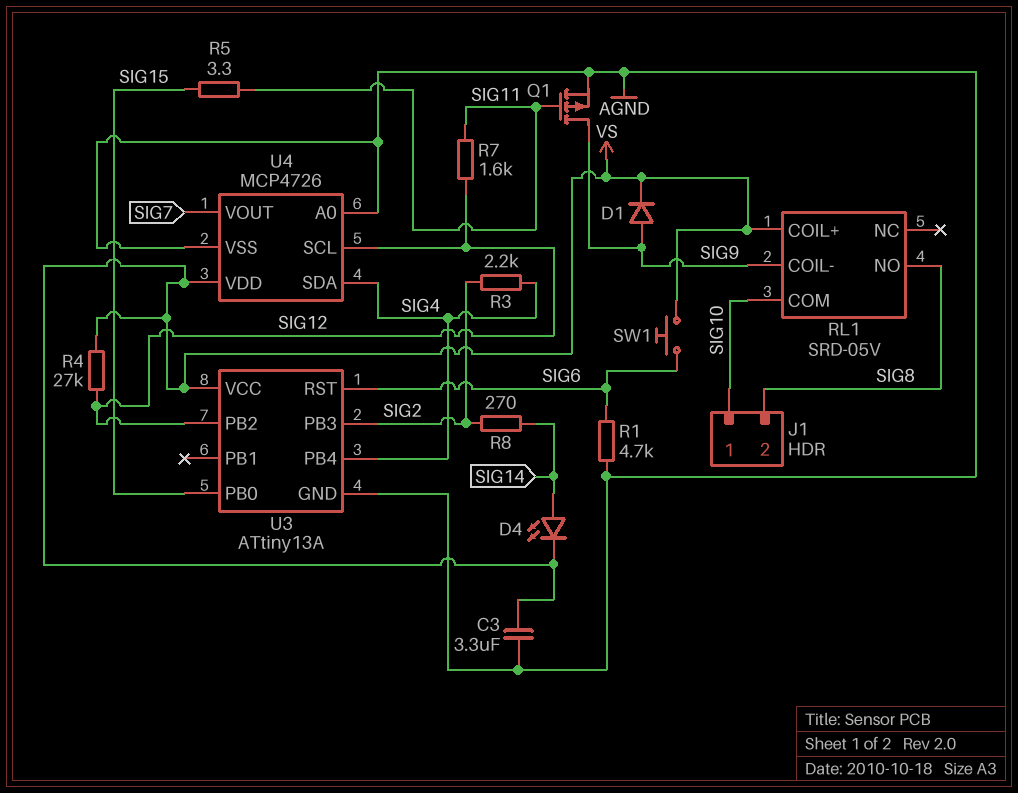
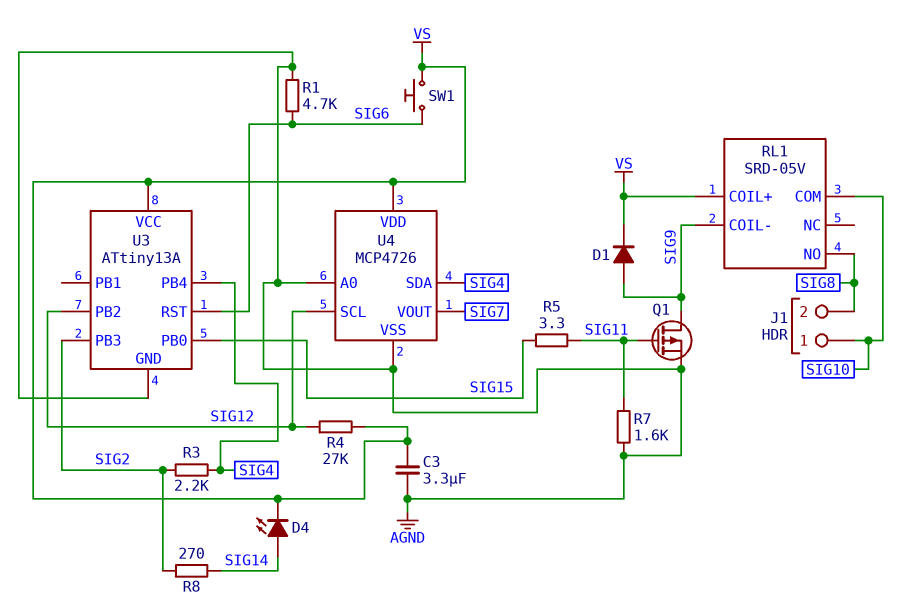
R7: 1.6k (SIG11, SIG12) -> 1.6k (AGND, SIG11)

